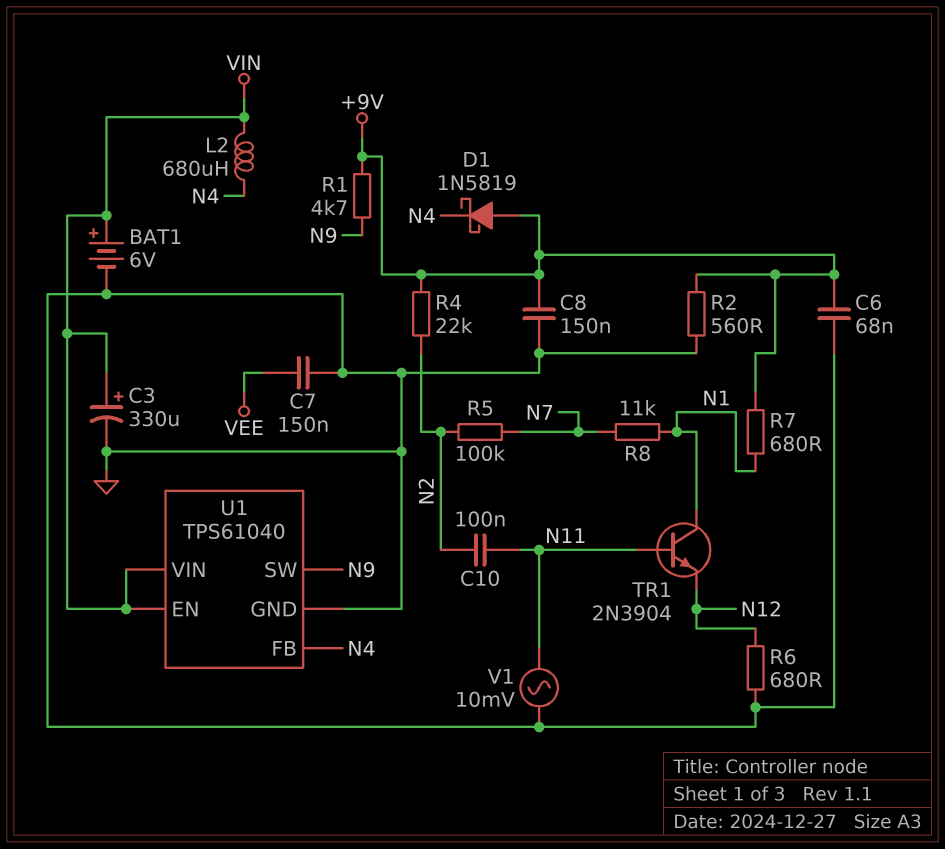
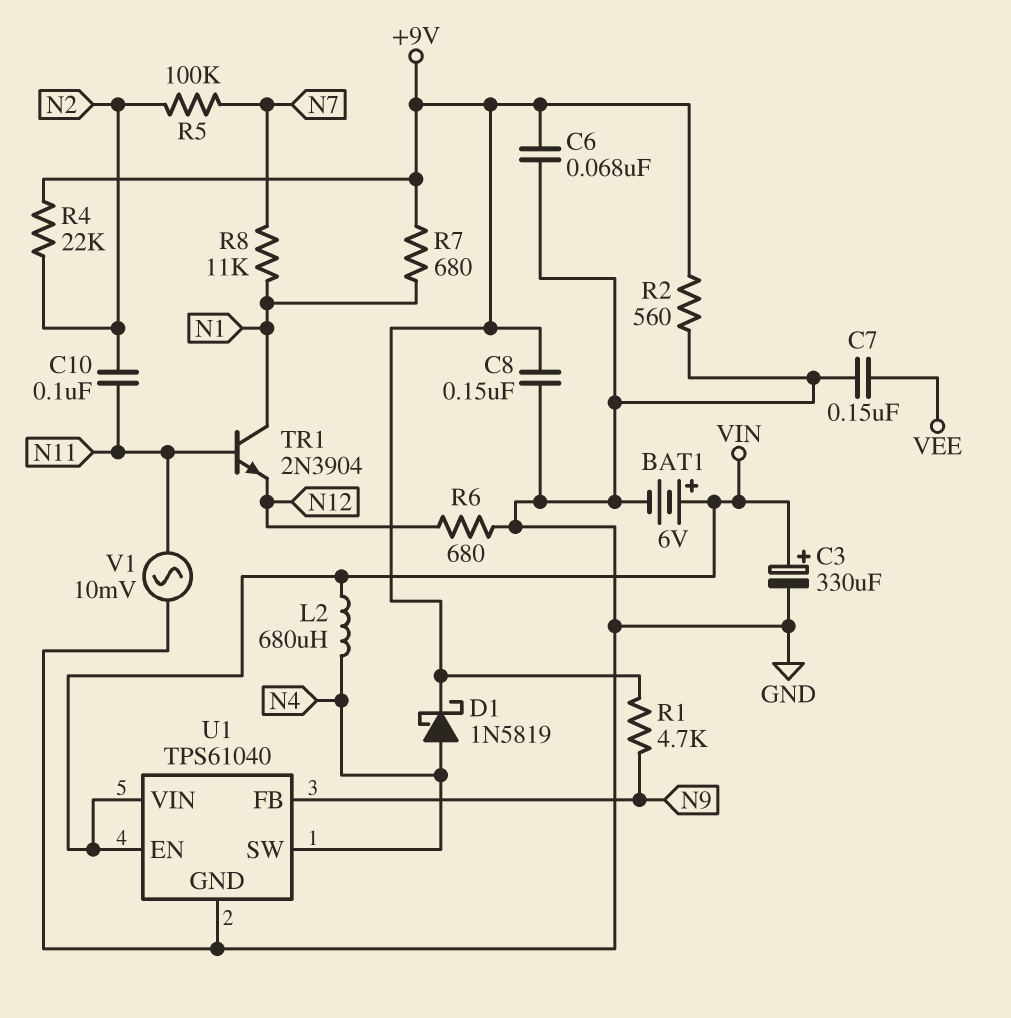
D1: schottky 1N5819 (A +9V, K N4) -> schottky 1N5819 (A N4, K +9V)
U1 pin FB: N4 -> N9
U1 pin SW: N9 -> N4

